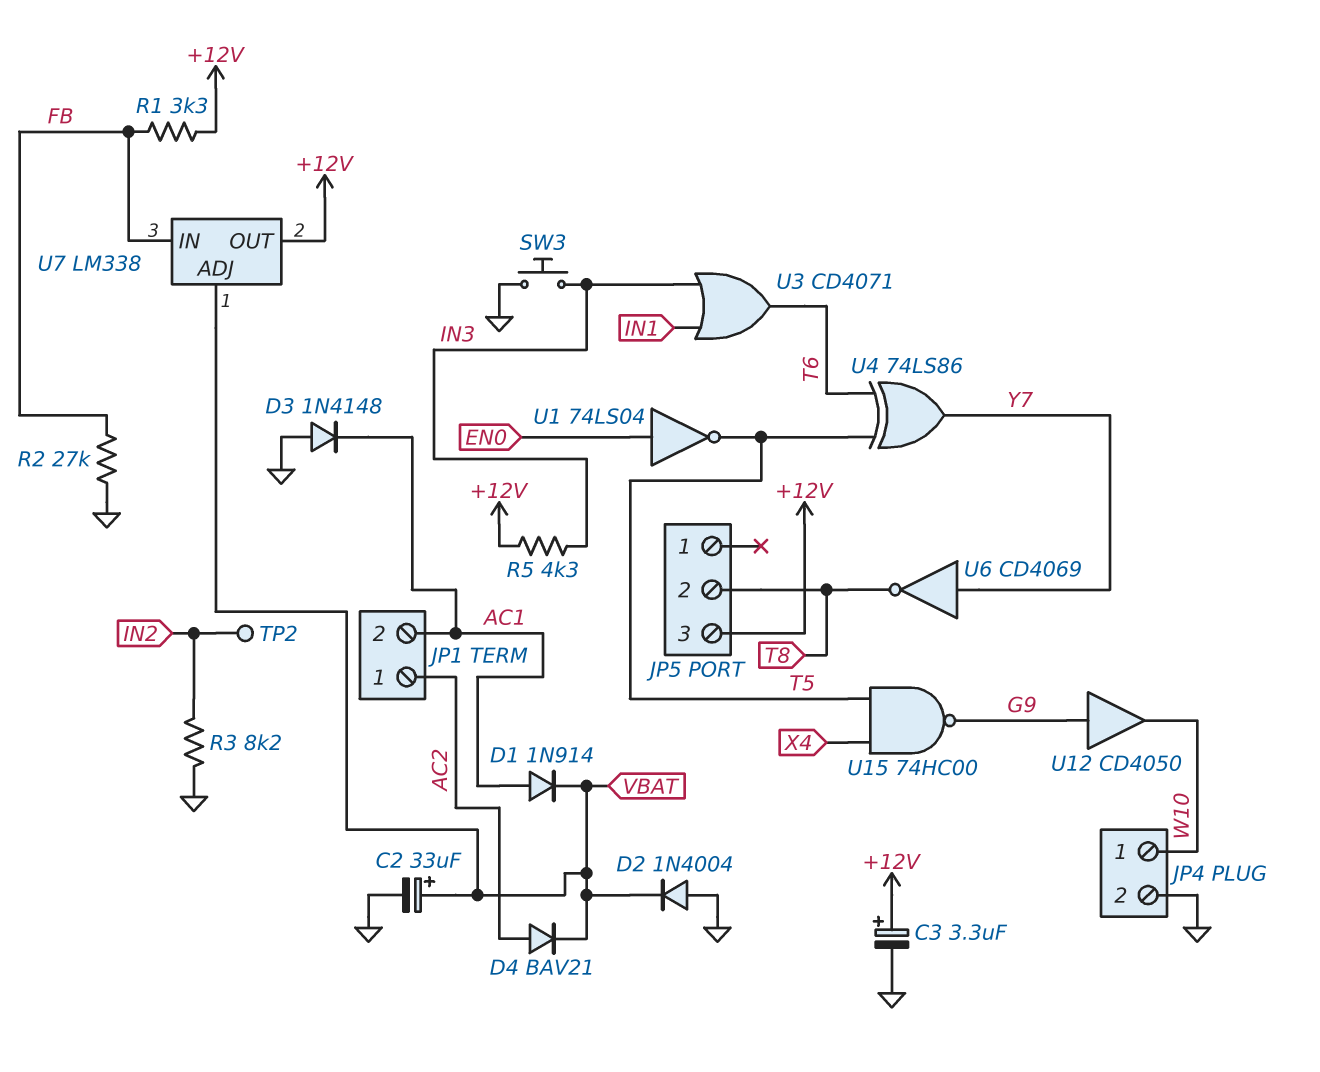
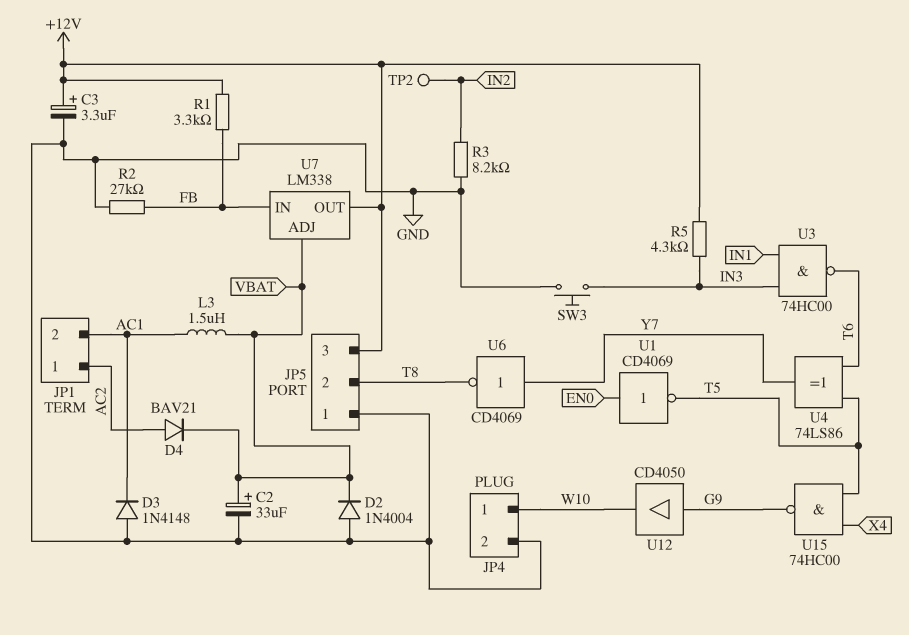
D1: diode 1N914 (A AC1, K VBAT) -> none
JP5 pin 1: none -> GND
L3: none -> 1.5uH (AC1, VBAT)
U1: NOT 74LS04 (in EN0, out T5) -> NOT CD4069 (in EN0, out T5)
U3: OR CD4071 (in IN1, in IN3, out T6) -> NAND 74HC00 (in IN1, in IN3, out T6)

